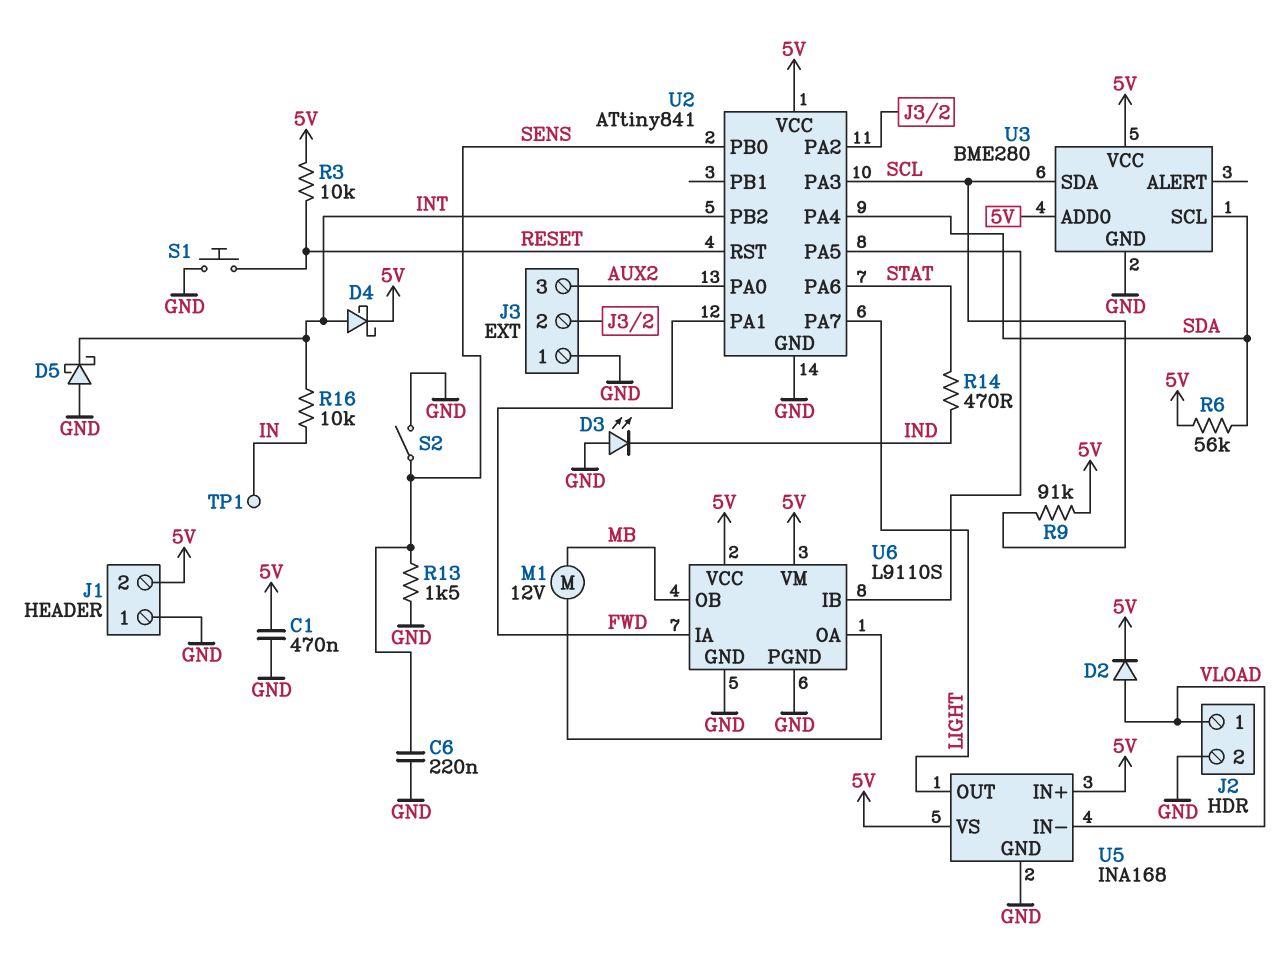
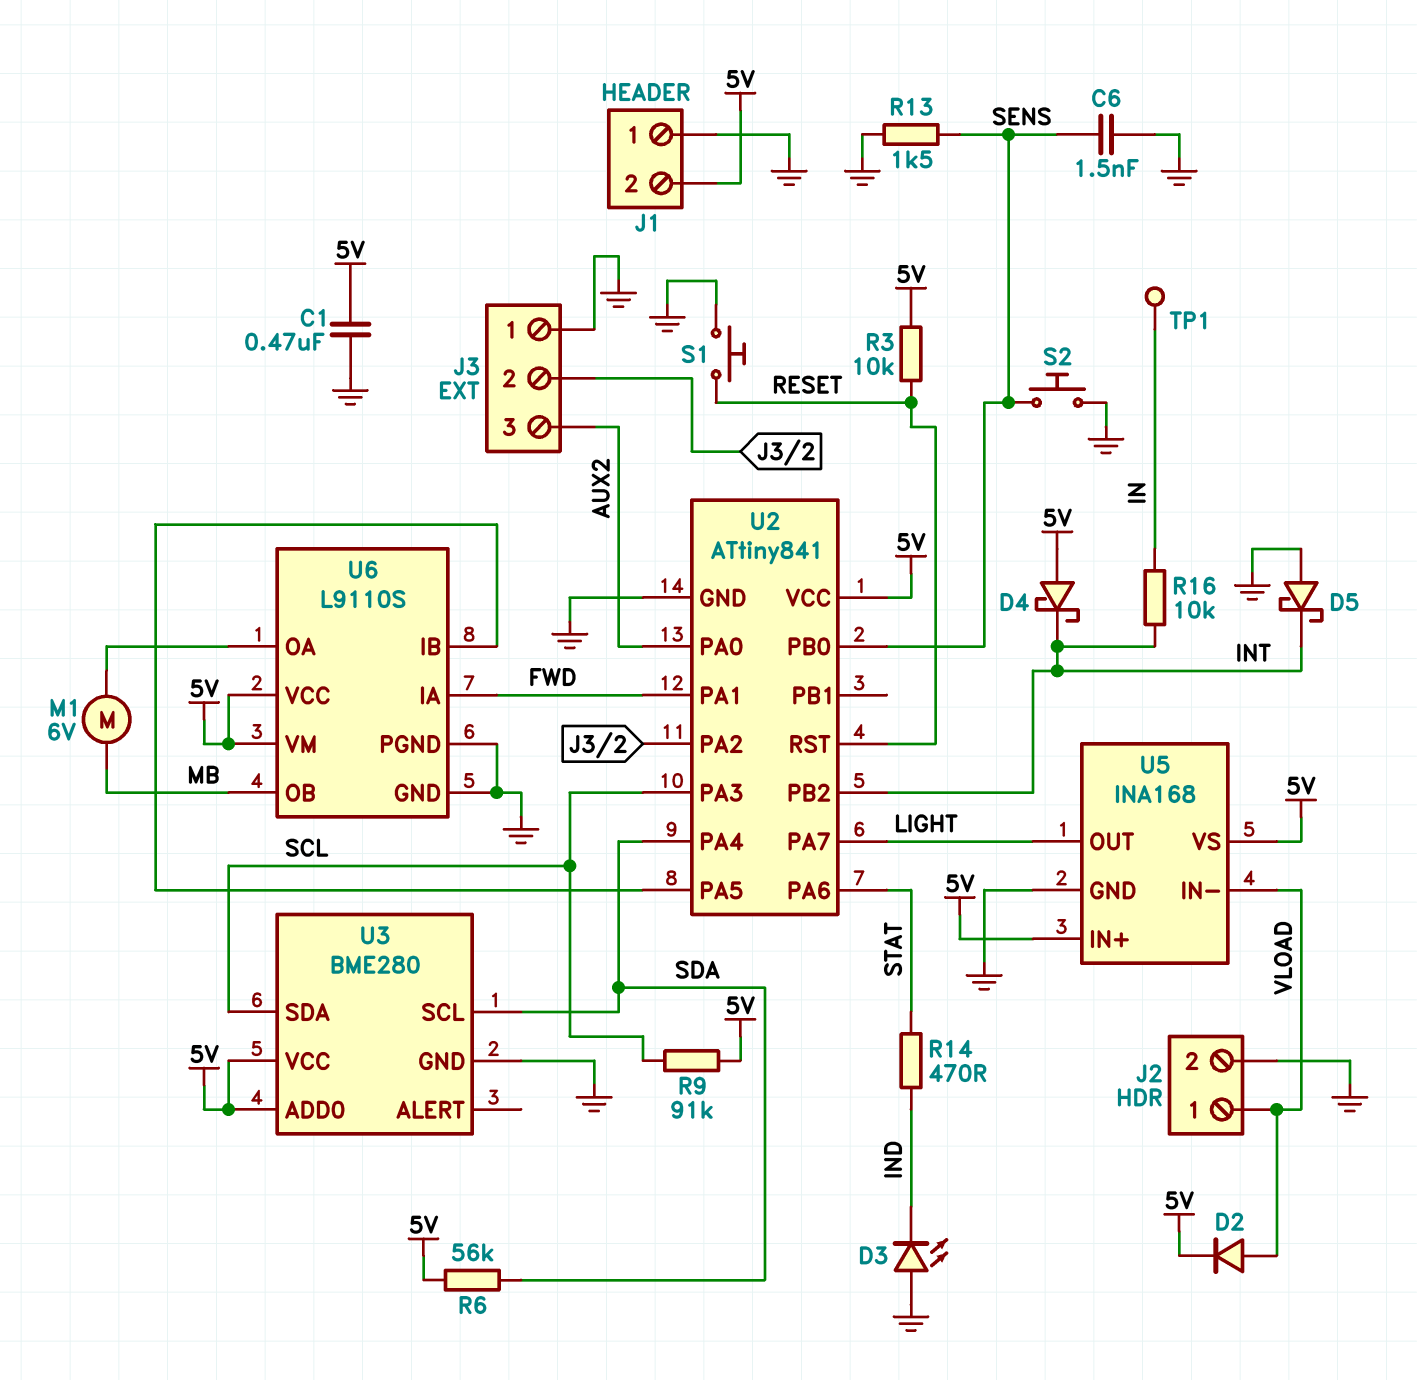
C6: 220nF (GND, SENS) -> 1.5nF (GND, SENS)
D4: schottky (A INT, K 5V) -> schottky (A 5V, K INT)
M1: motor 12V (MB, U6/OA) -> motor 6V (MB, U6/OA)
S2: switch (GND, SENS) -> button (GND, SENS)

